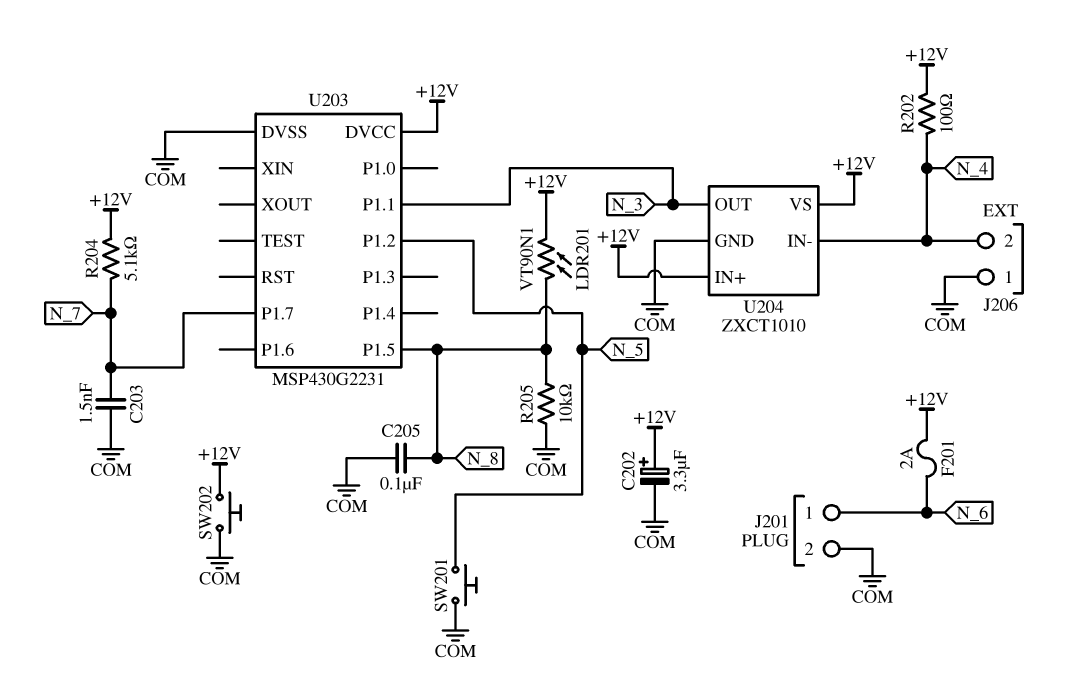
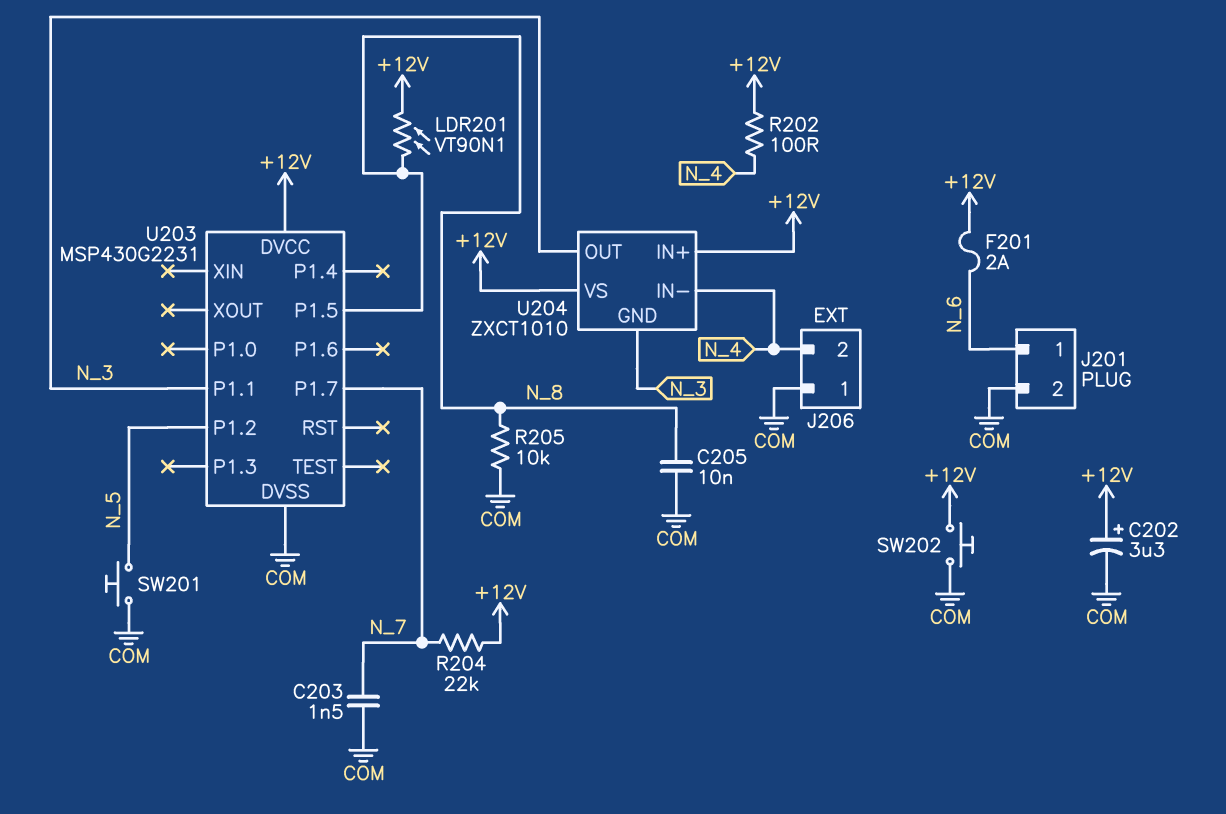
C205: 100nF (COM, N_8) -> 10nF (COM, N_8)
R204: 5.1k (+12V, N_7) -> 22k (+12V, N_7)
U204 pin GND: COM -> N_3

